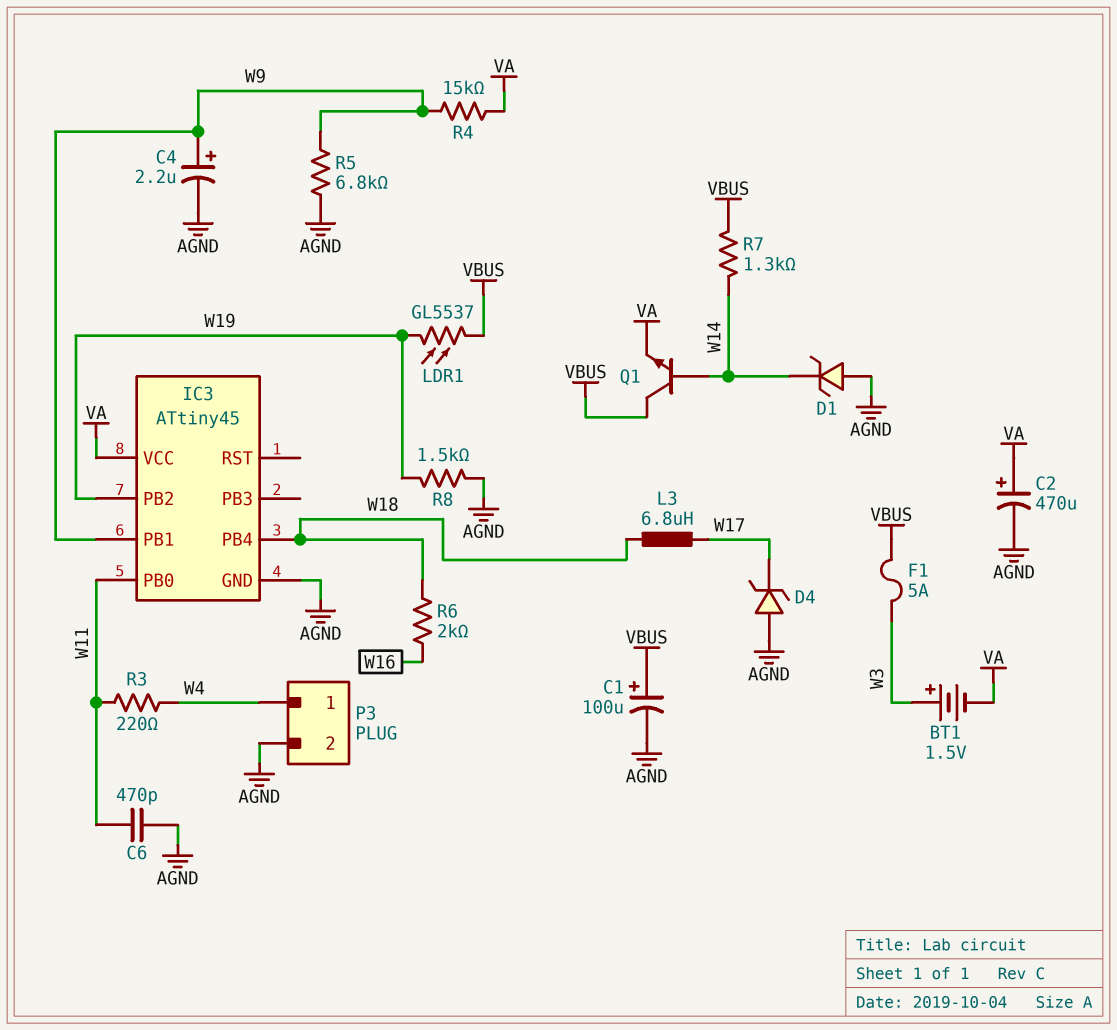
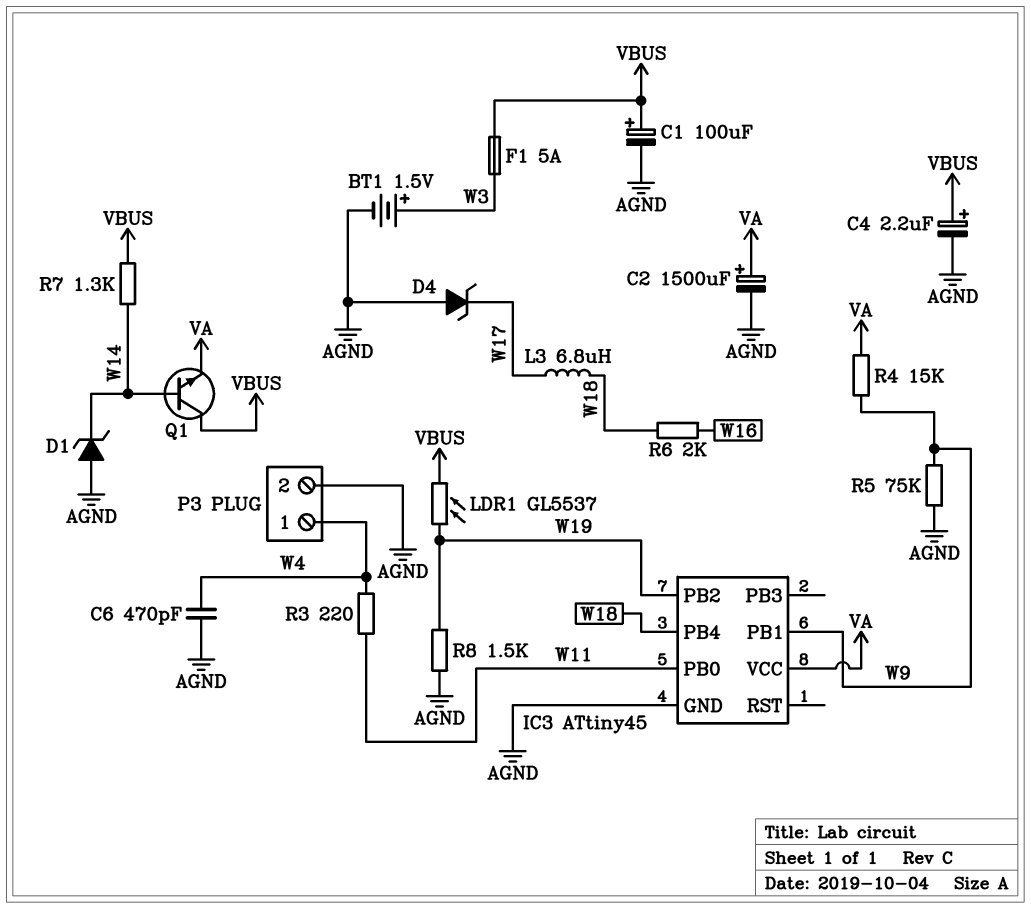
BT1: 1.5V (plus W3, minus VA) -> 1.5V (plus W3, minus AGND)
C2: 470uF (plus VA, minus AGND) -> 1500uF (plus VA, minus AGND)
C4: 2.2uF (plus W9, minus AGND) -> 2.2uF (plus VBUS, minus AGND)
C6: 470pF (AGND, W11) -> 470pF (AGND, W4)
R5: 6.8k (AGND, W9) -> 75k (AGND, W9)

